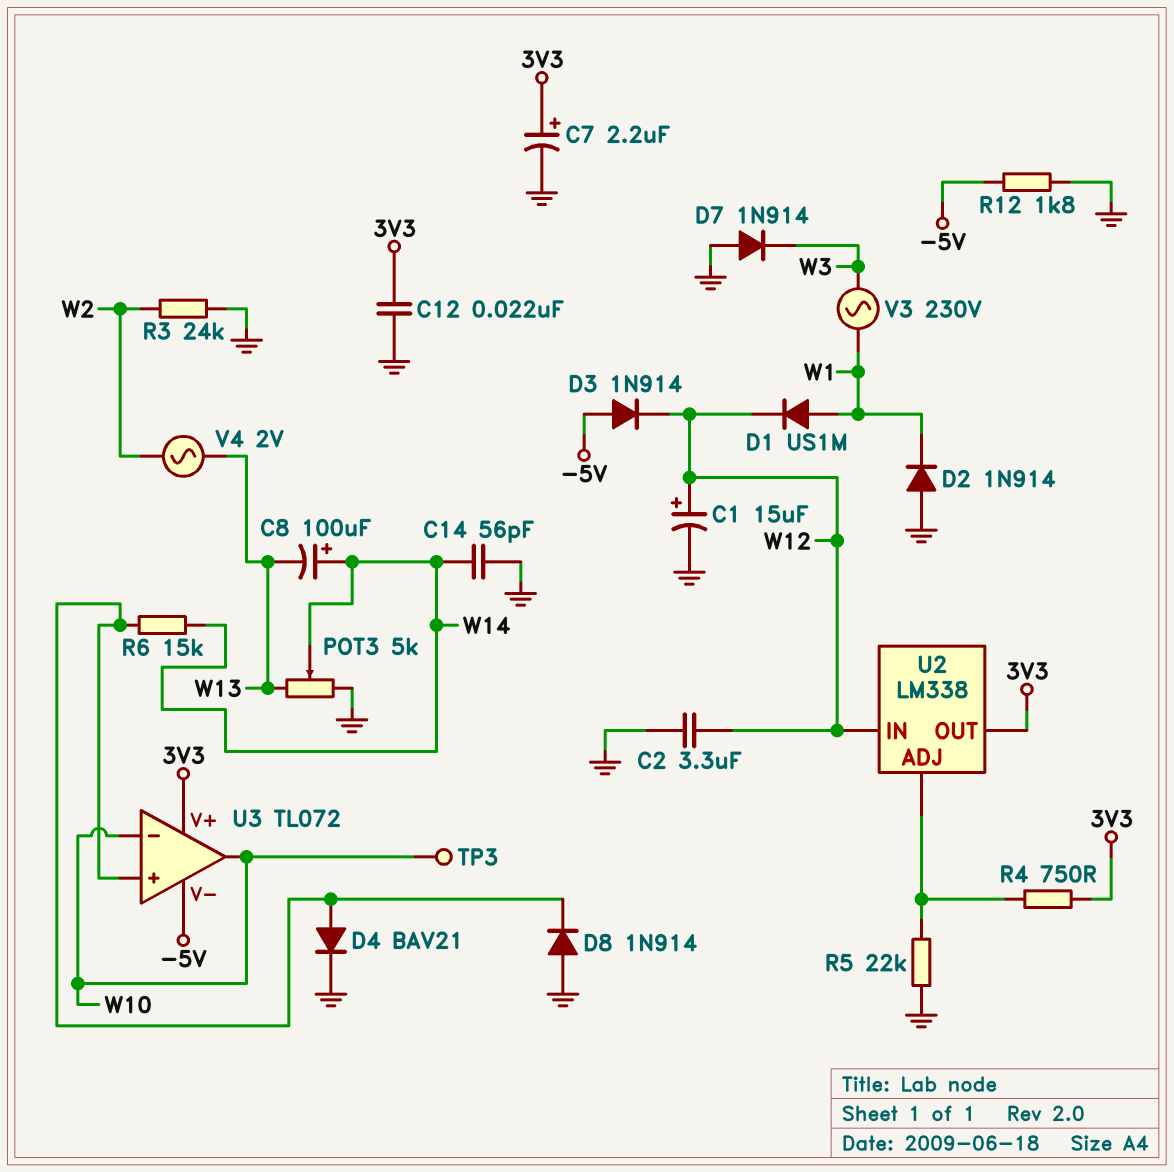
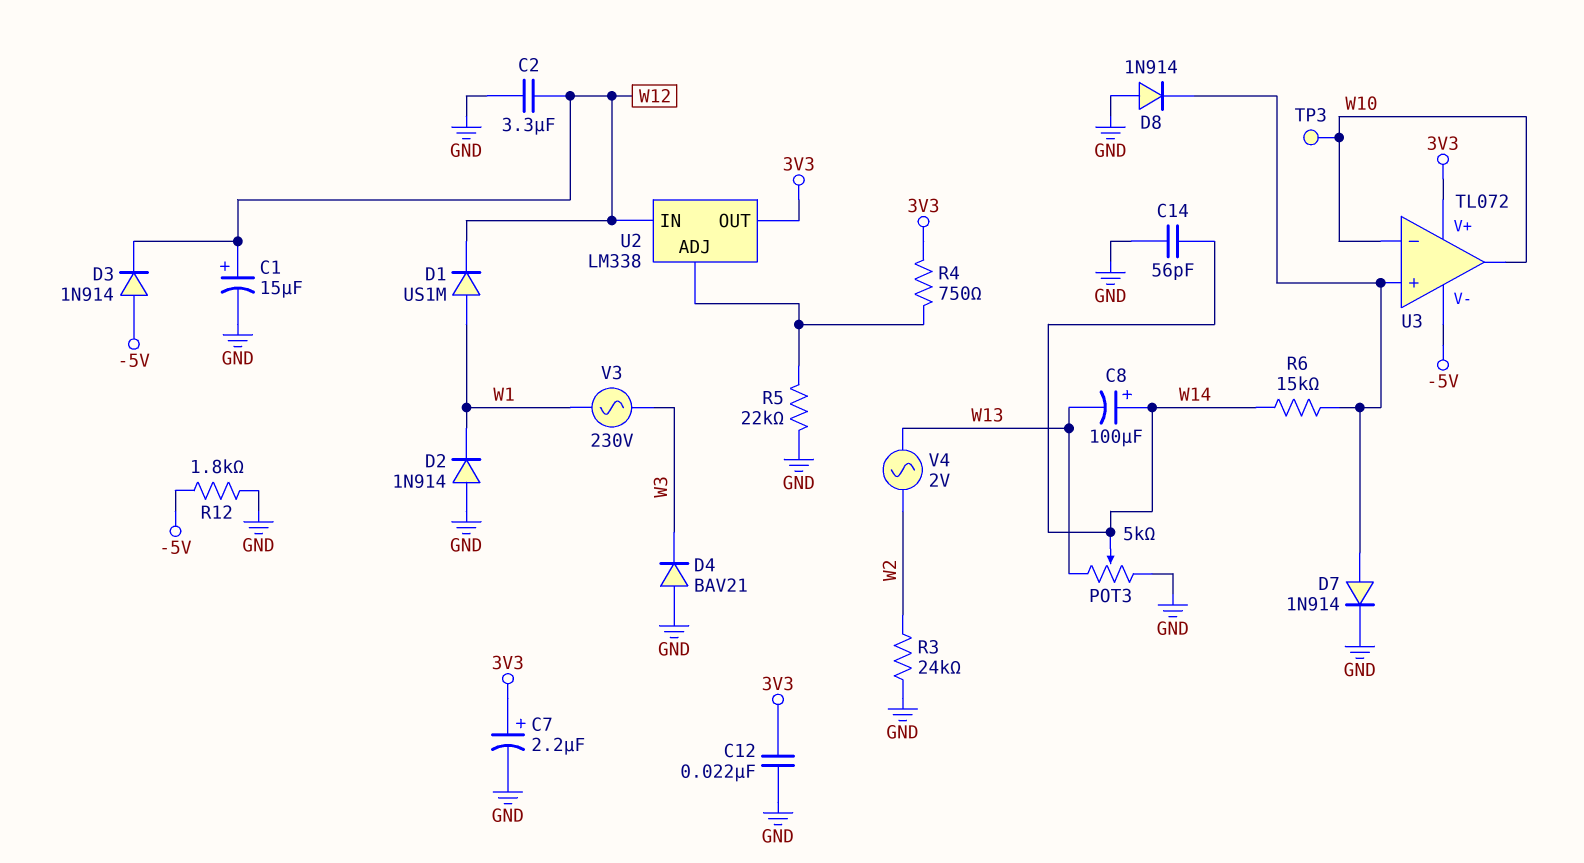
D4: diode BAV21 (A U3/in+, K GND) -> diode BAV21 (A GND, K W3)
D7: diode 1N914 (A GND, K W3) -> diode 1N914 (A U3/in+, K GND)

